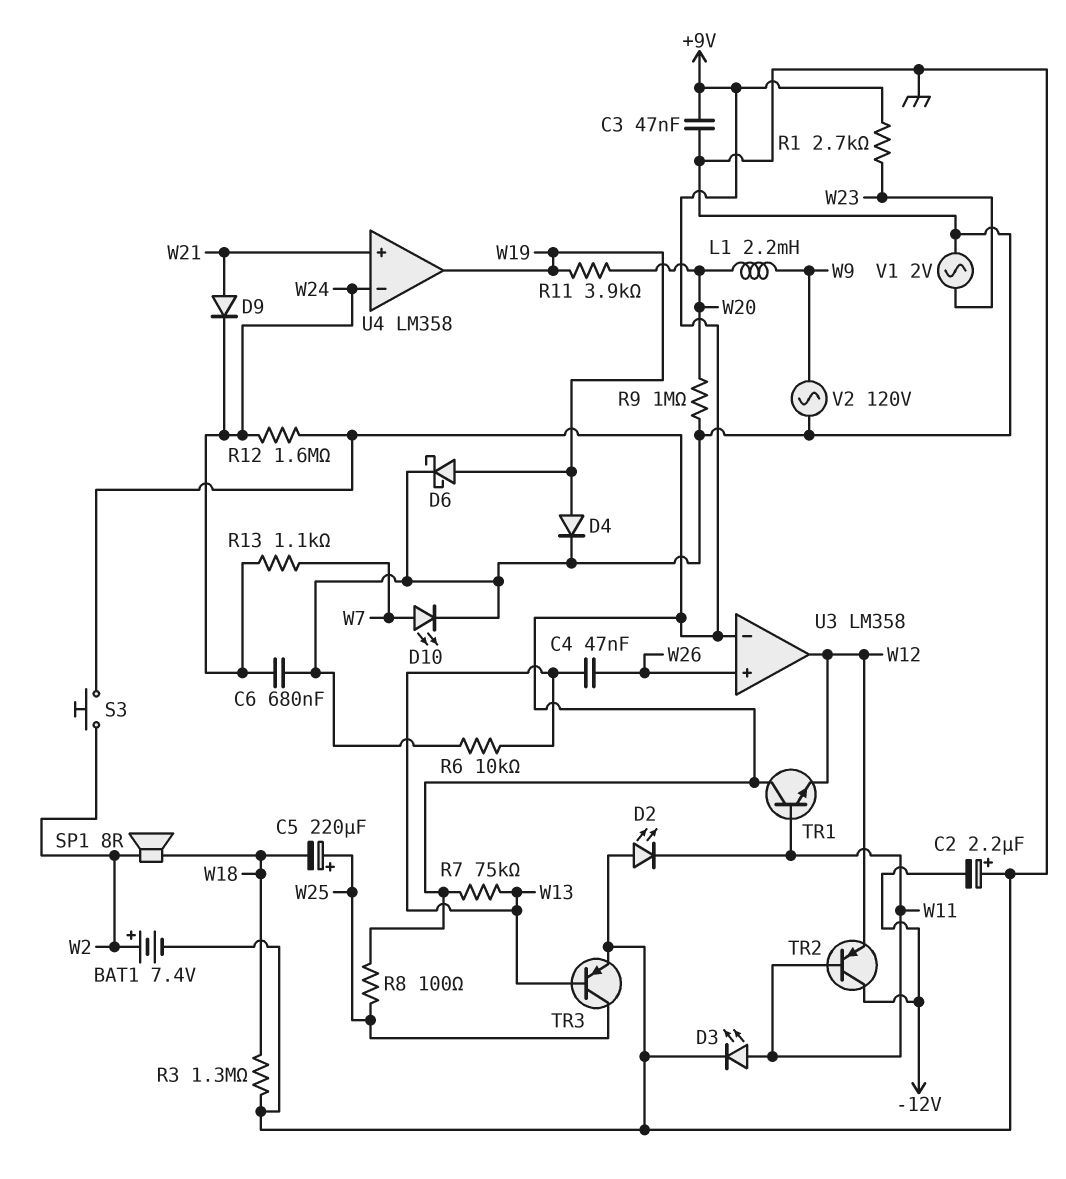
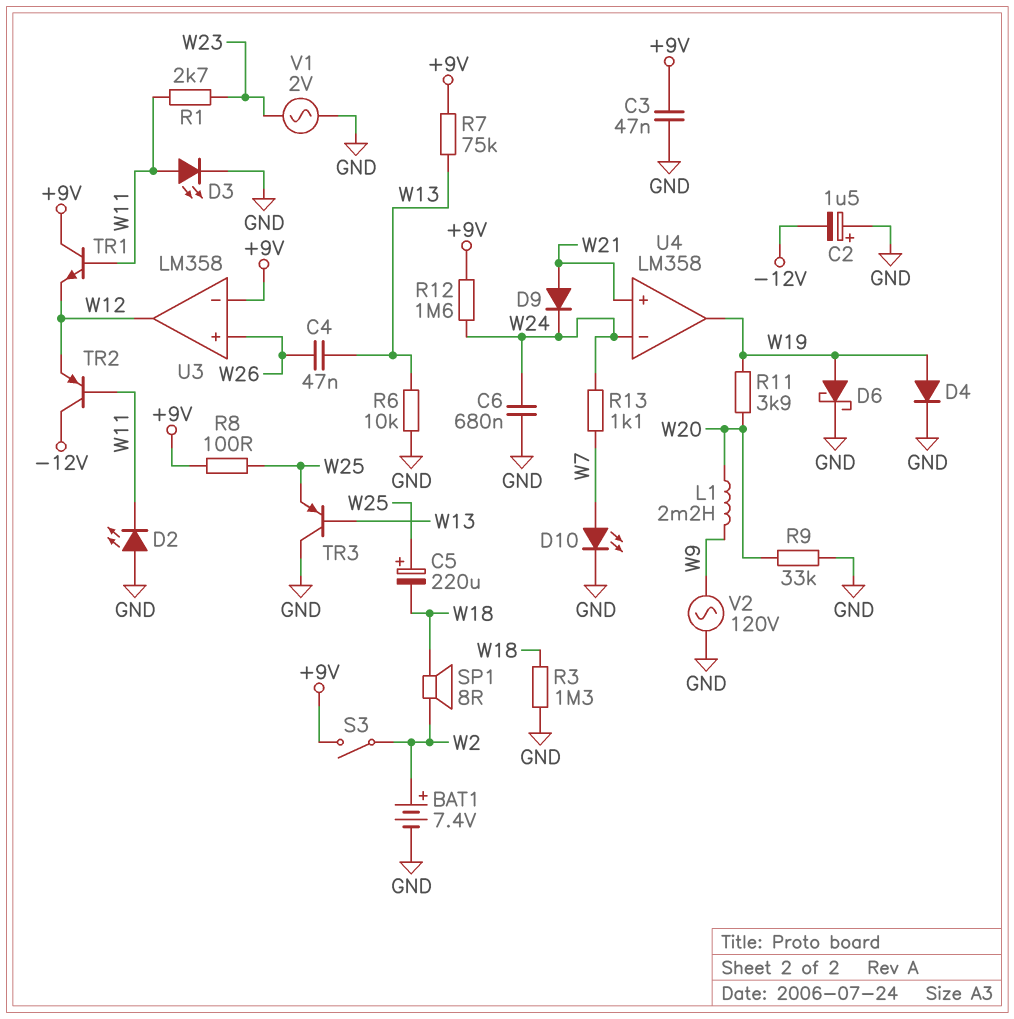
C2: 2.2uF (plus GND, minus -12V) -> 1.5uF (plus GND, minus -12V)
R1: 2.7k (+9V, W23) -> 2.7k (W11, W23)
R9: 1M (GND, W20) -> 33k (GND, W20)
S3: button (+9V, W2) -> switch (+9V, W2)
TR3: PNP (B W13, C W25, E GND) -> PNP (B W13, C GND, E W25)

